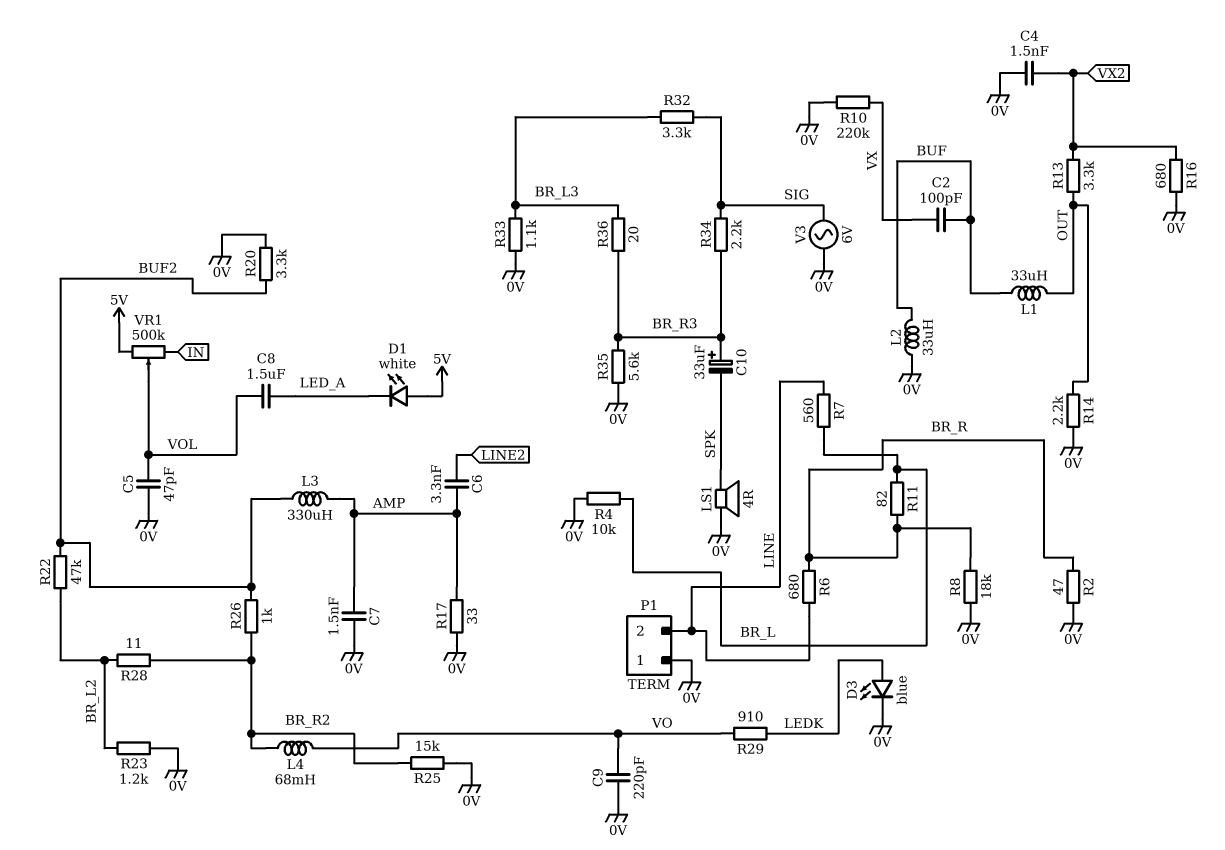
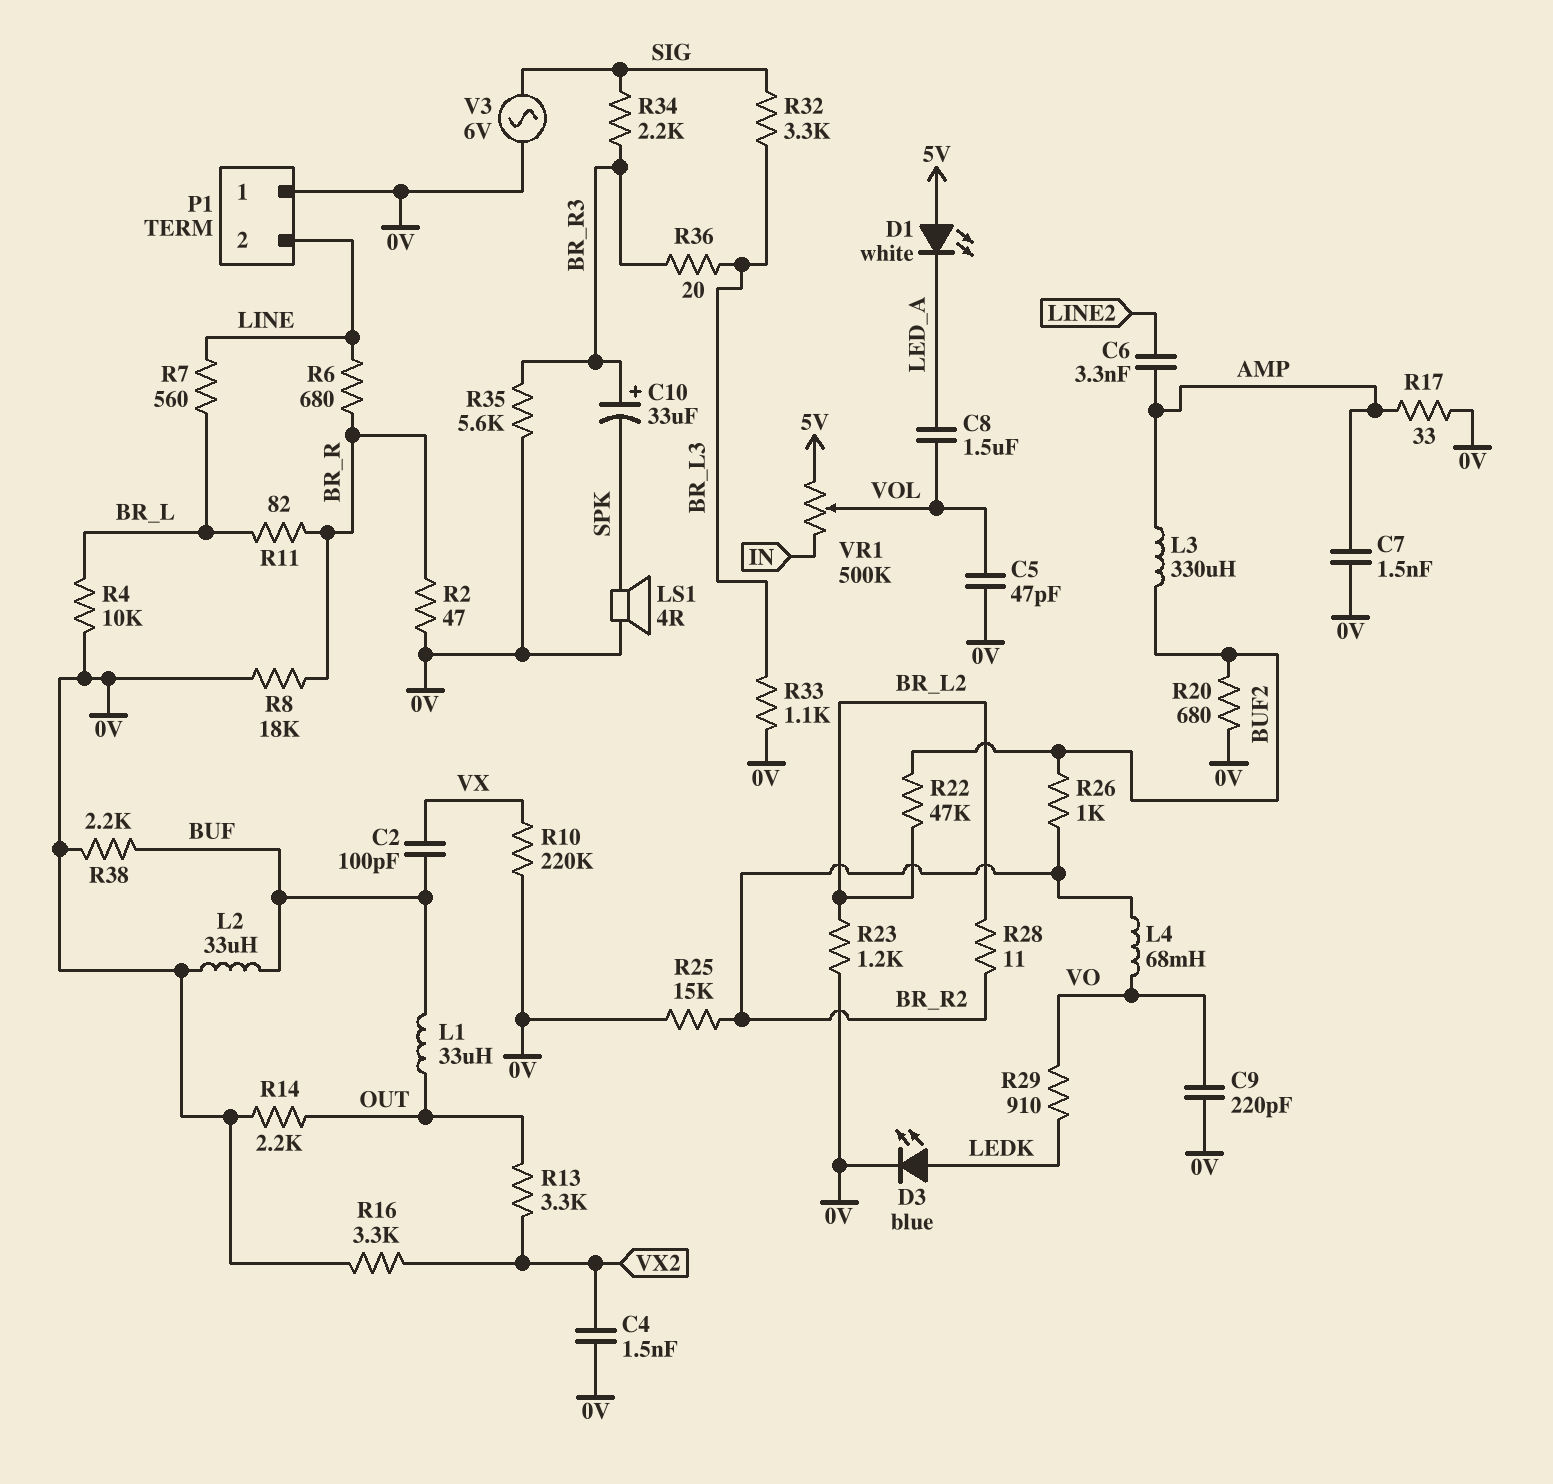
R16: 680 (0V, VX2) -> 3.3k (0V, VX2)
R20: 3.3k (0V, BUF2) -> 680 (0V, BUF2)
R38: none -> 2.2k (0V, BUF)

